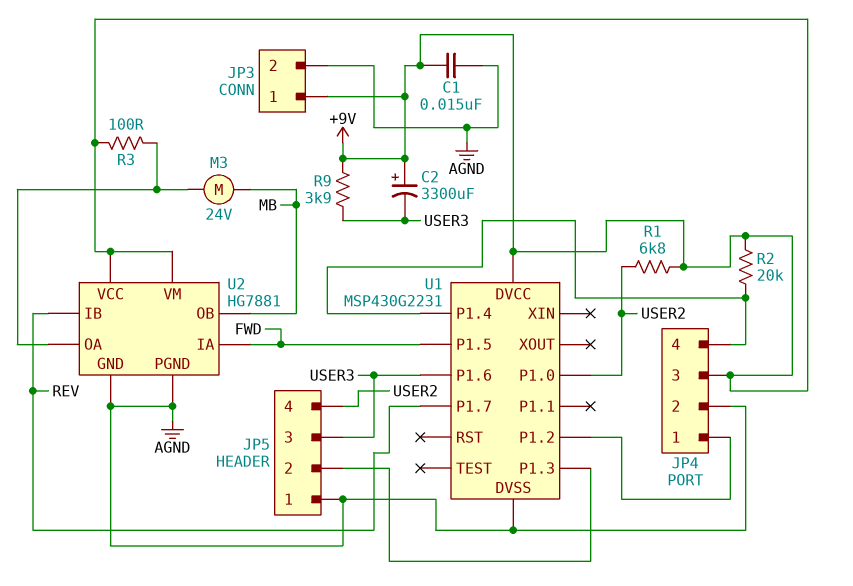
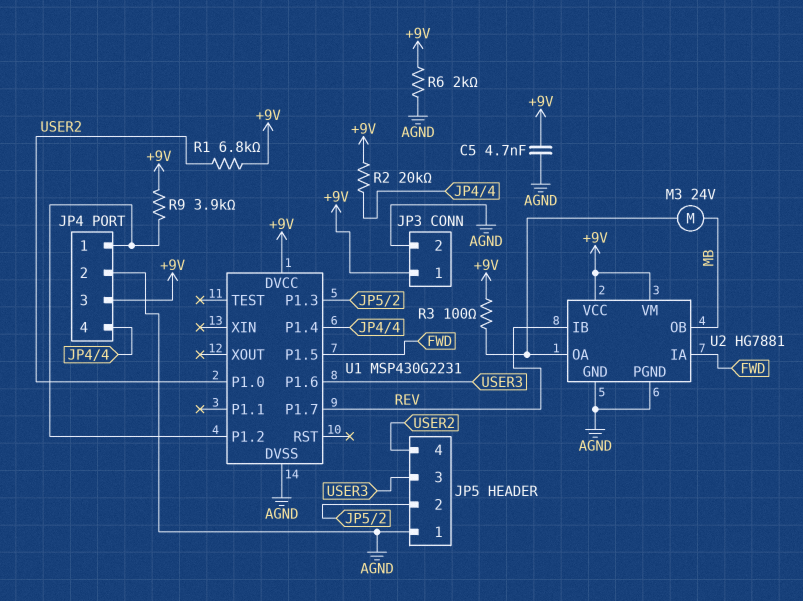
C1: 15nF (+9V, AGND) -> none
C2: 3300uF (plus +9V, minus USER3) -> none
C5: none -> 4.7nF (+9V, AGND)
R6: none -> 2k (+9V, AGND)
R9: 3.9k (+9V, USER3) -> 3.9k (+9V, JP4/1)

